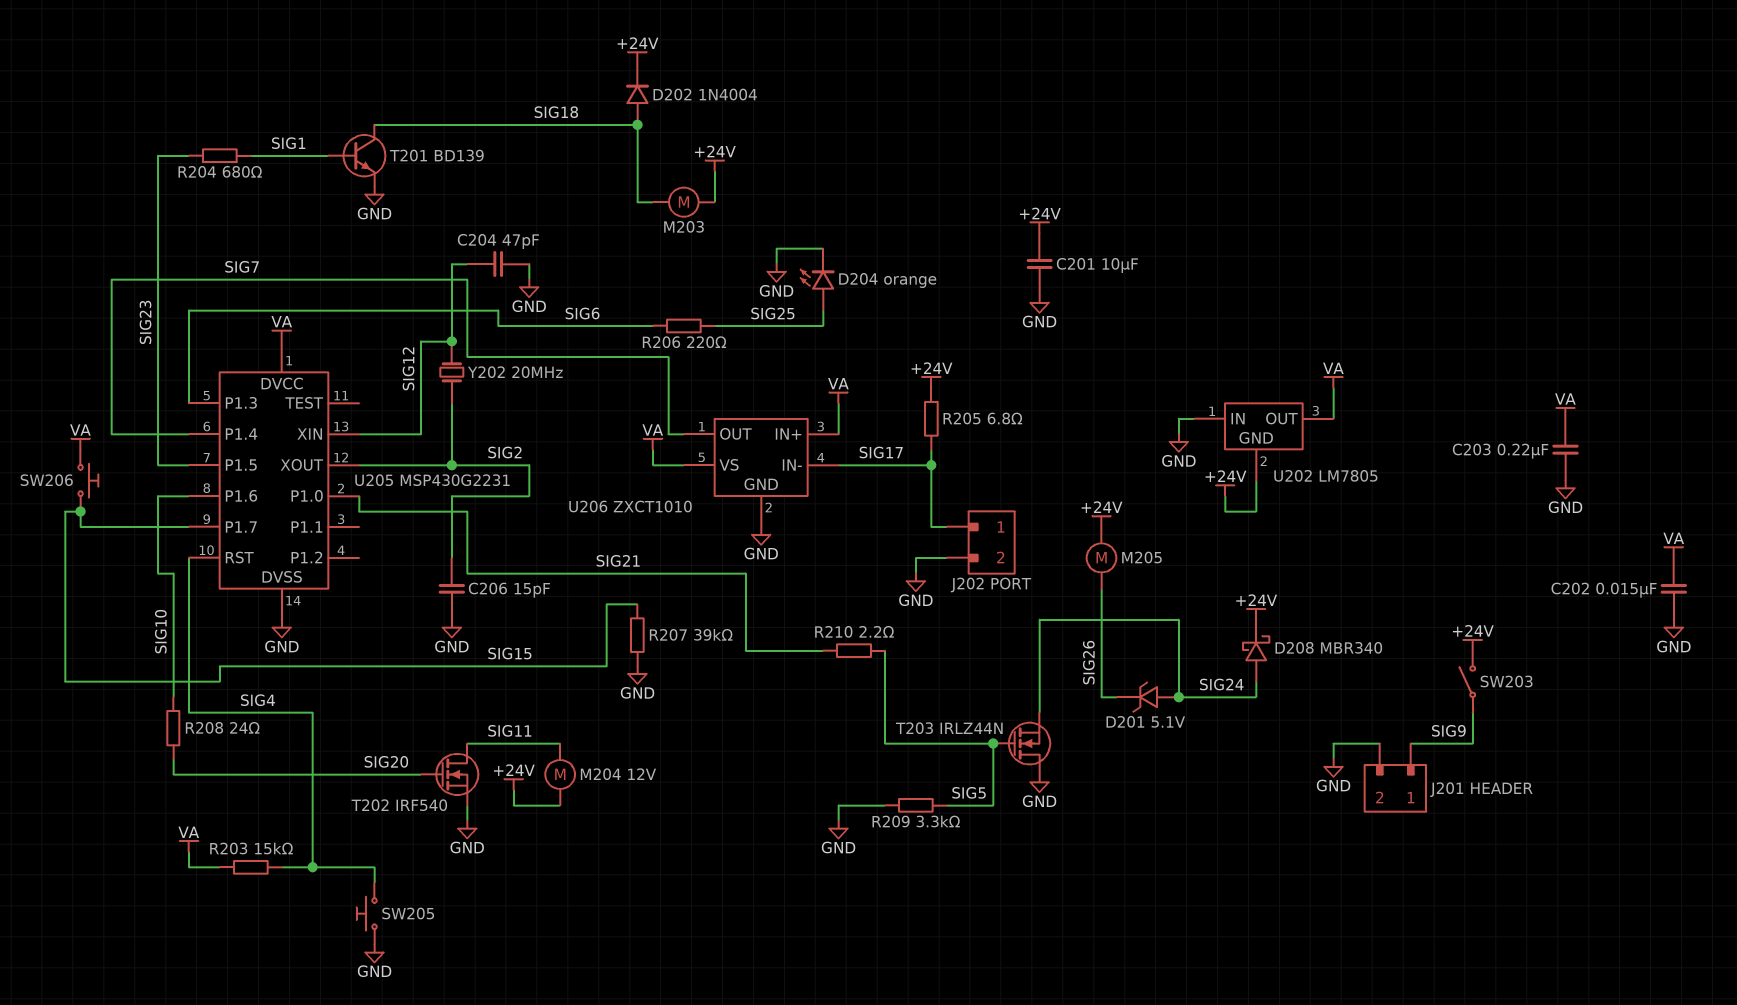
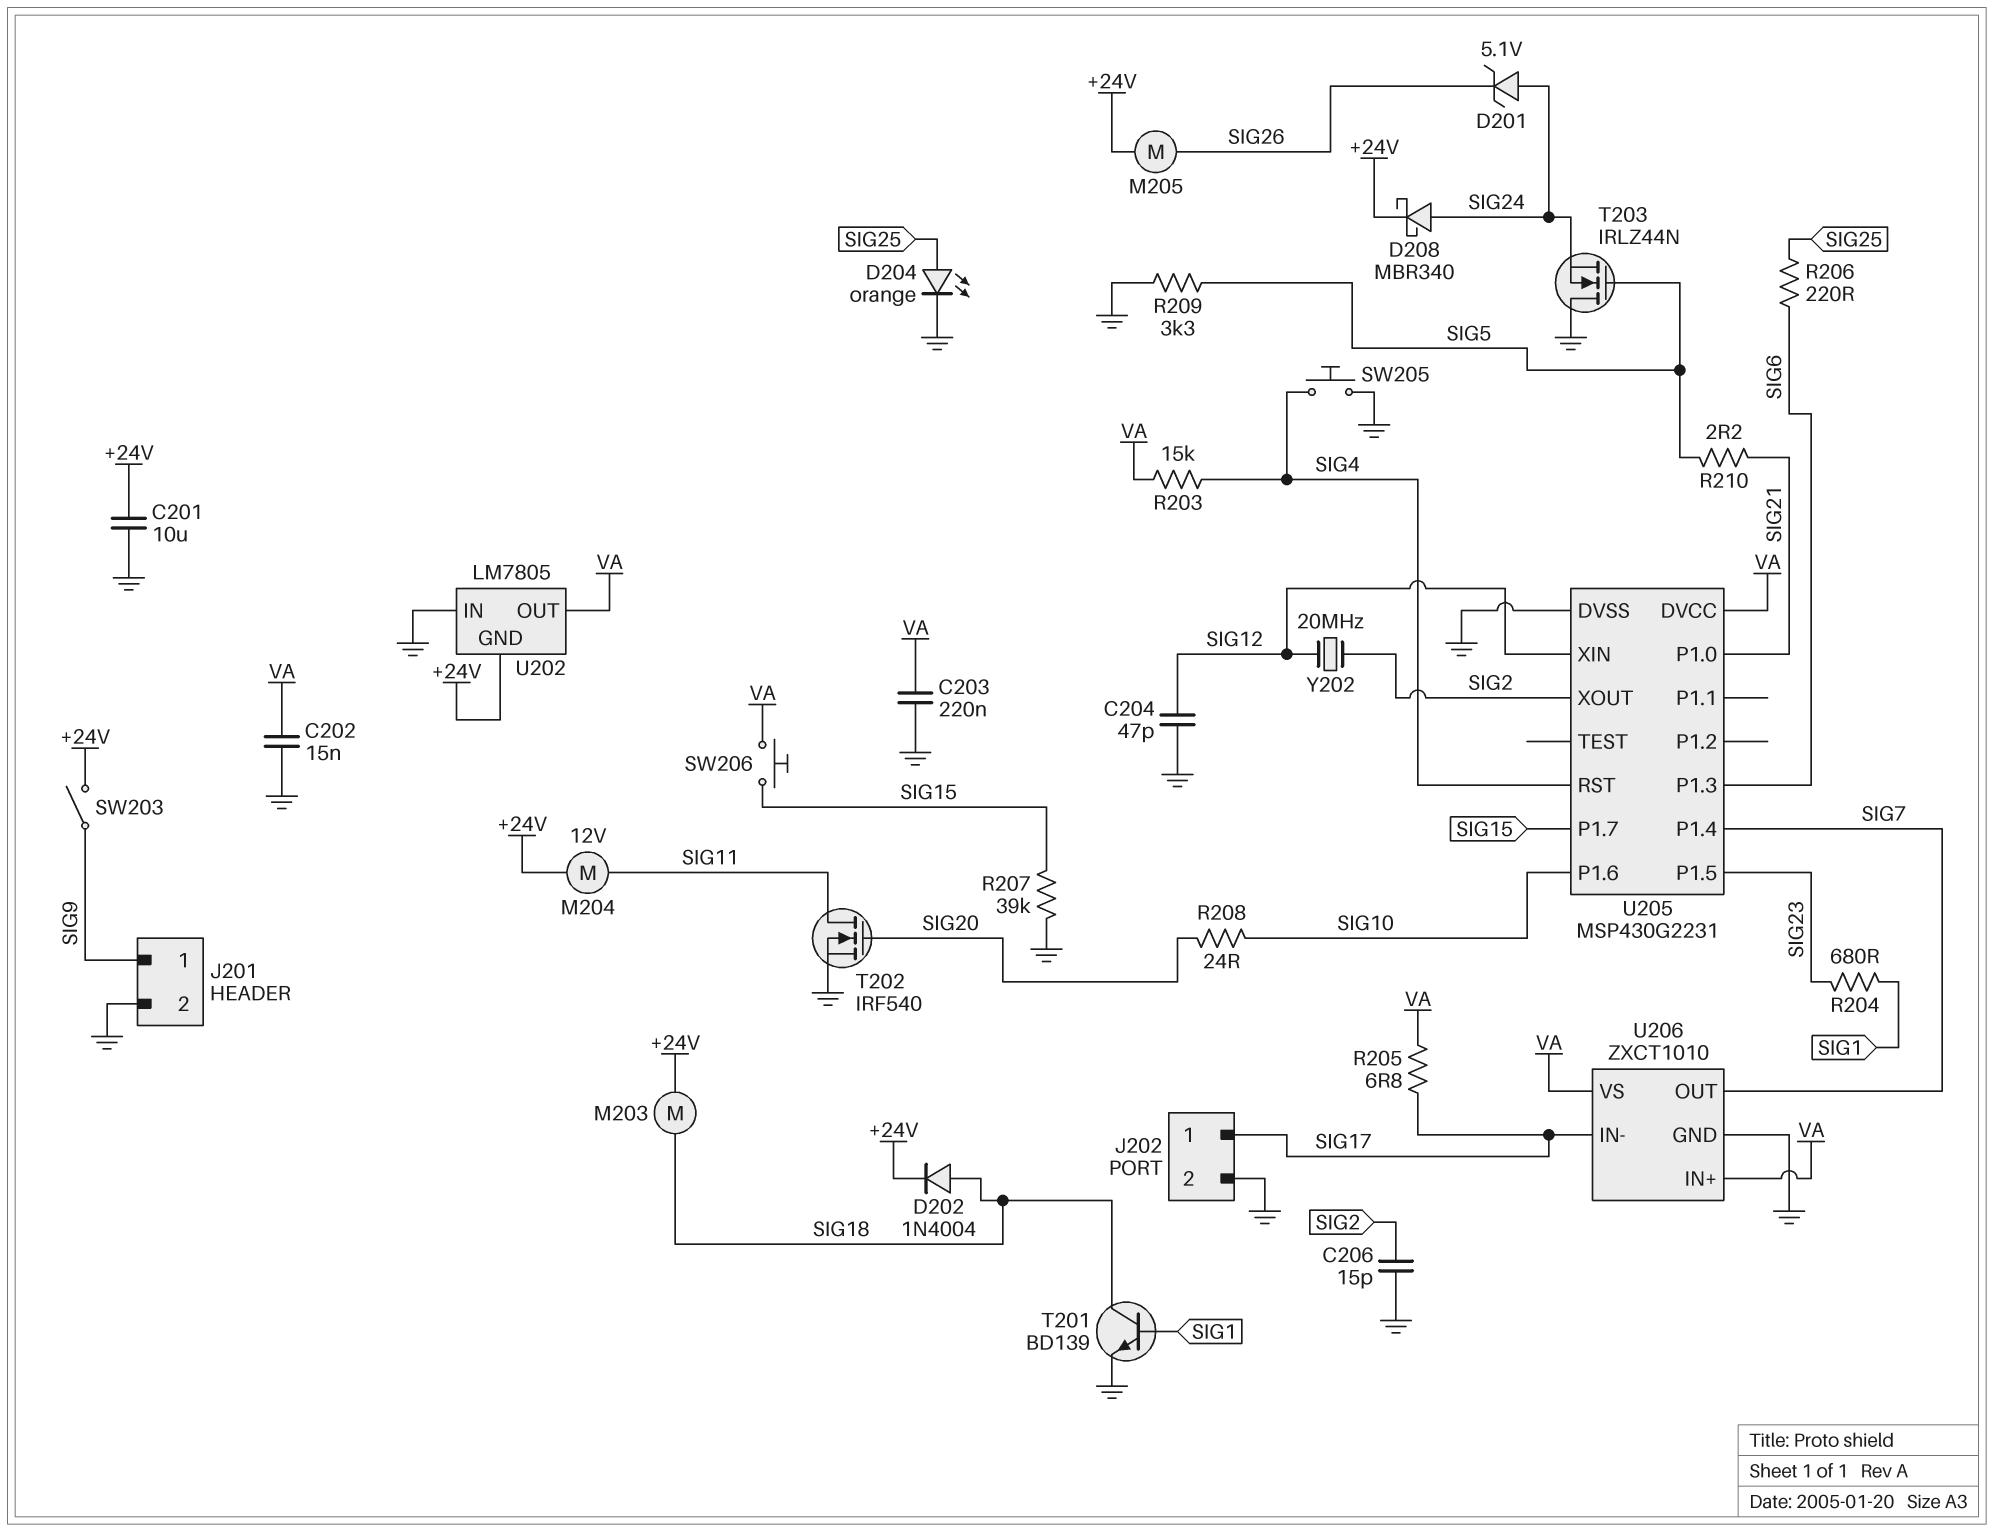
R205: 6.8 (+24V, SIG17) -> 6.8 (SIG17, VA)

